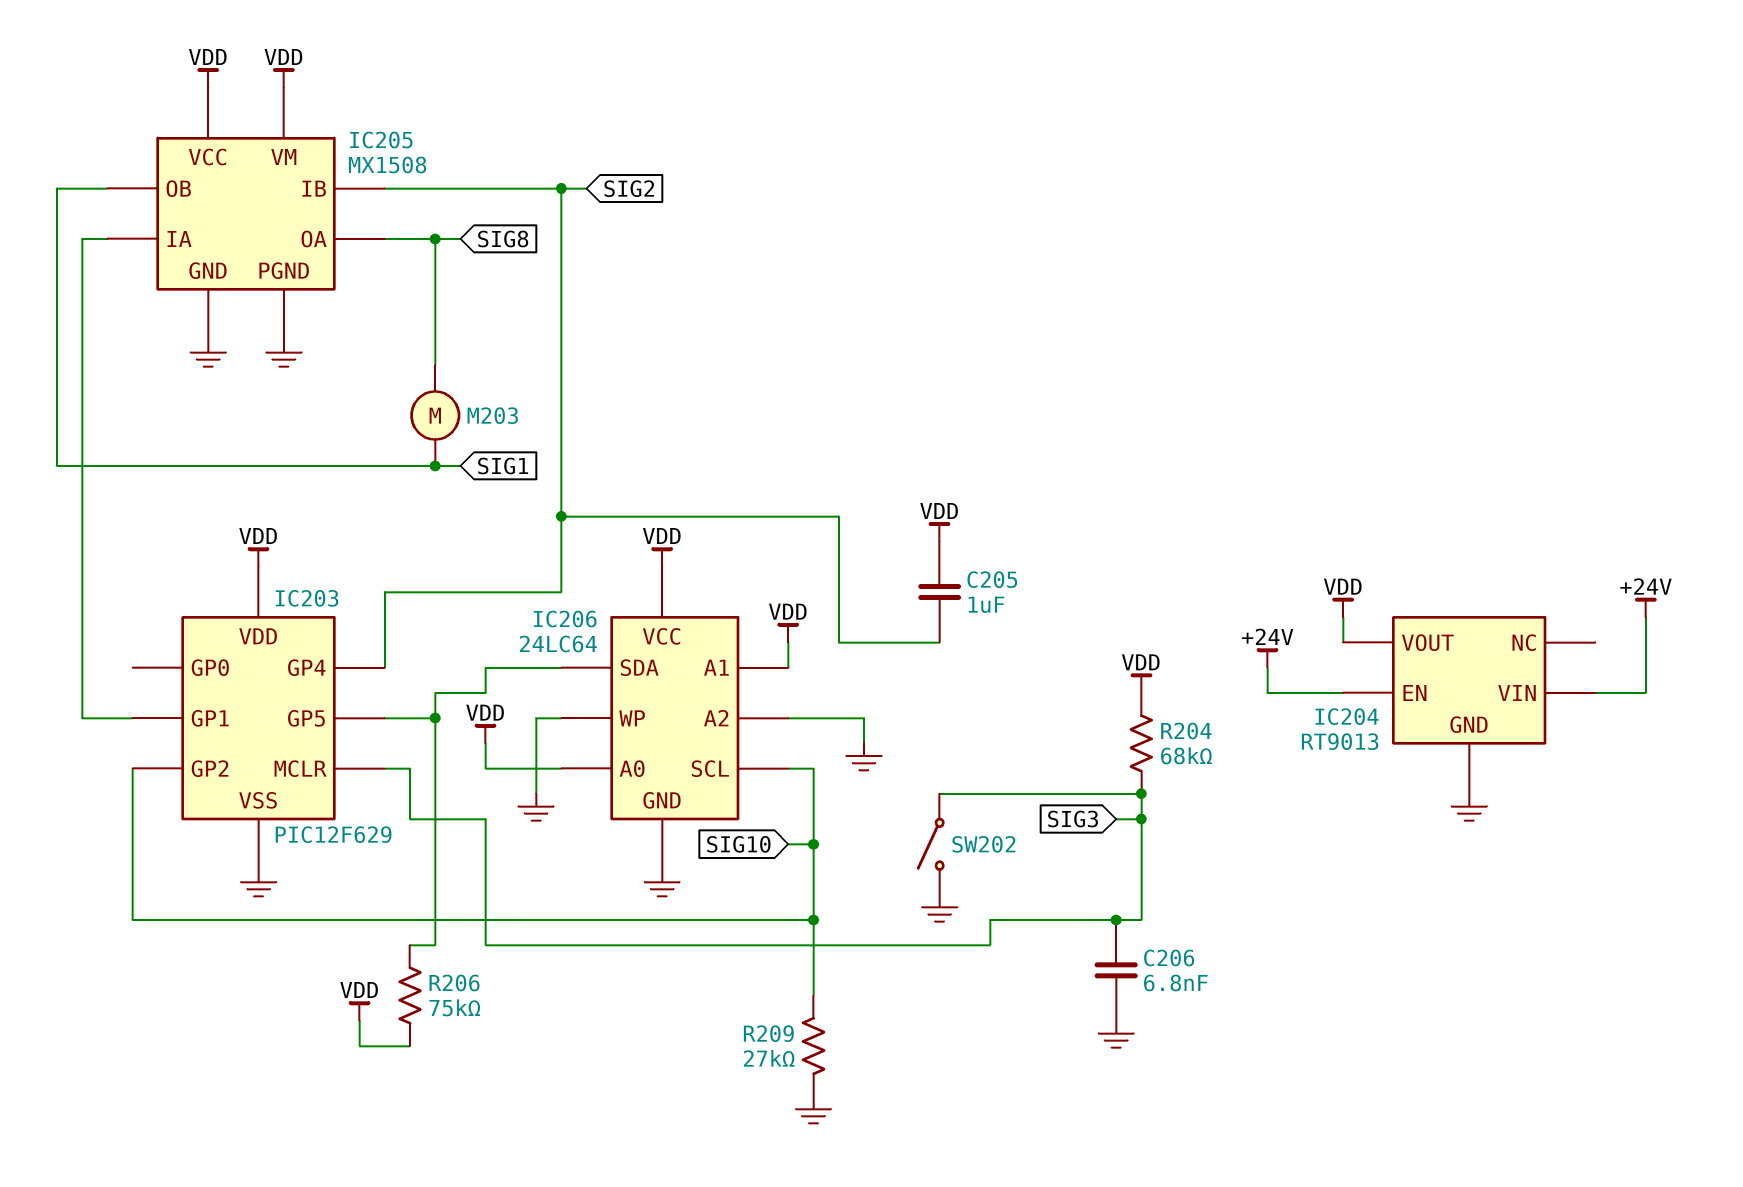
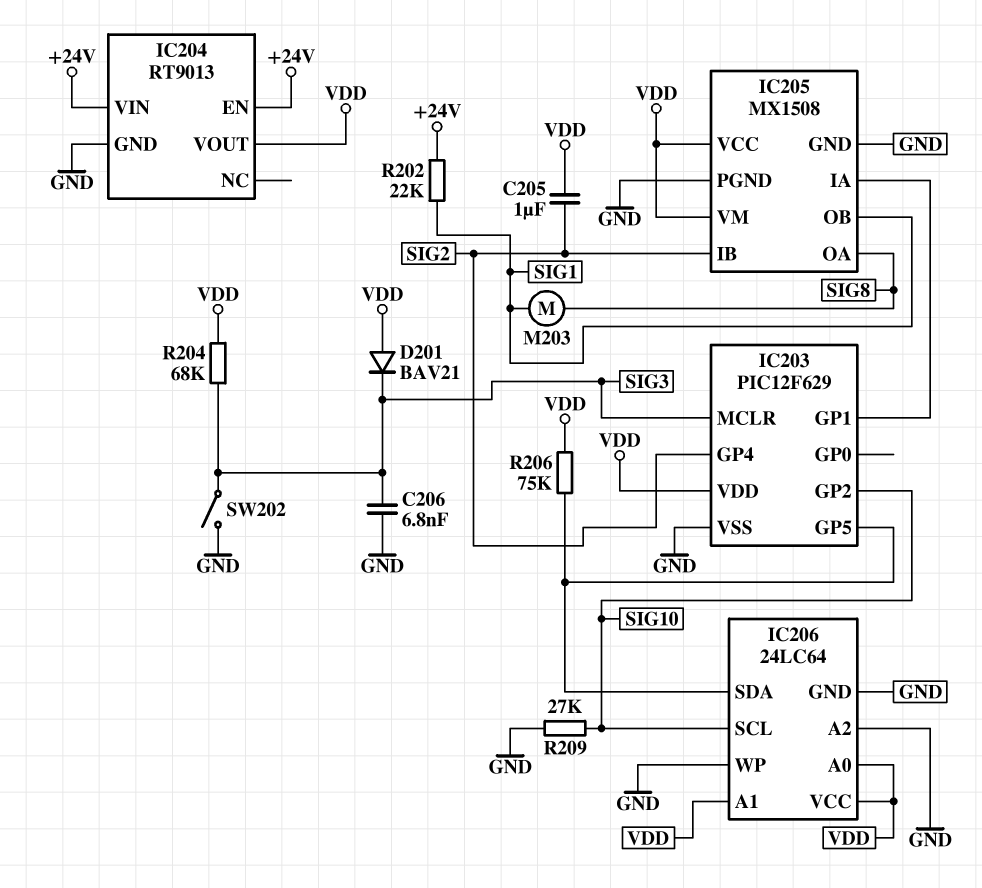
D201: none -> diode BAV21 (A VDD, K SIG3)
R202: none -> 22k (+24V, SIG1)

